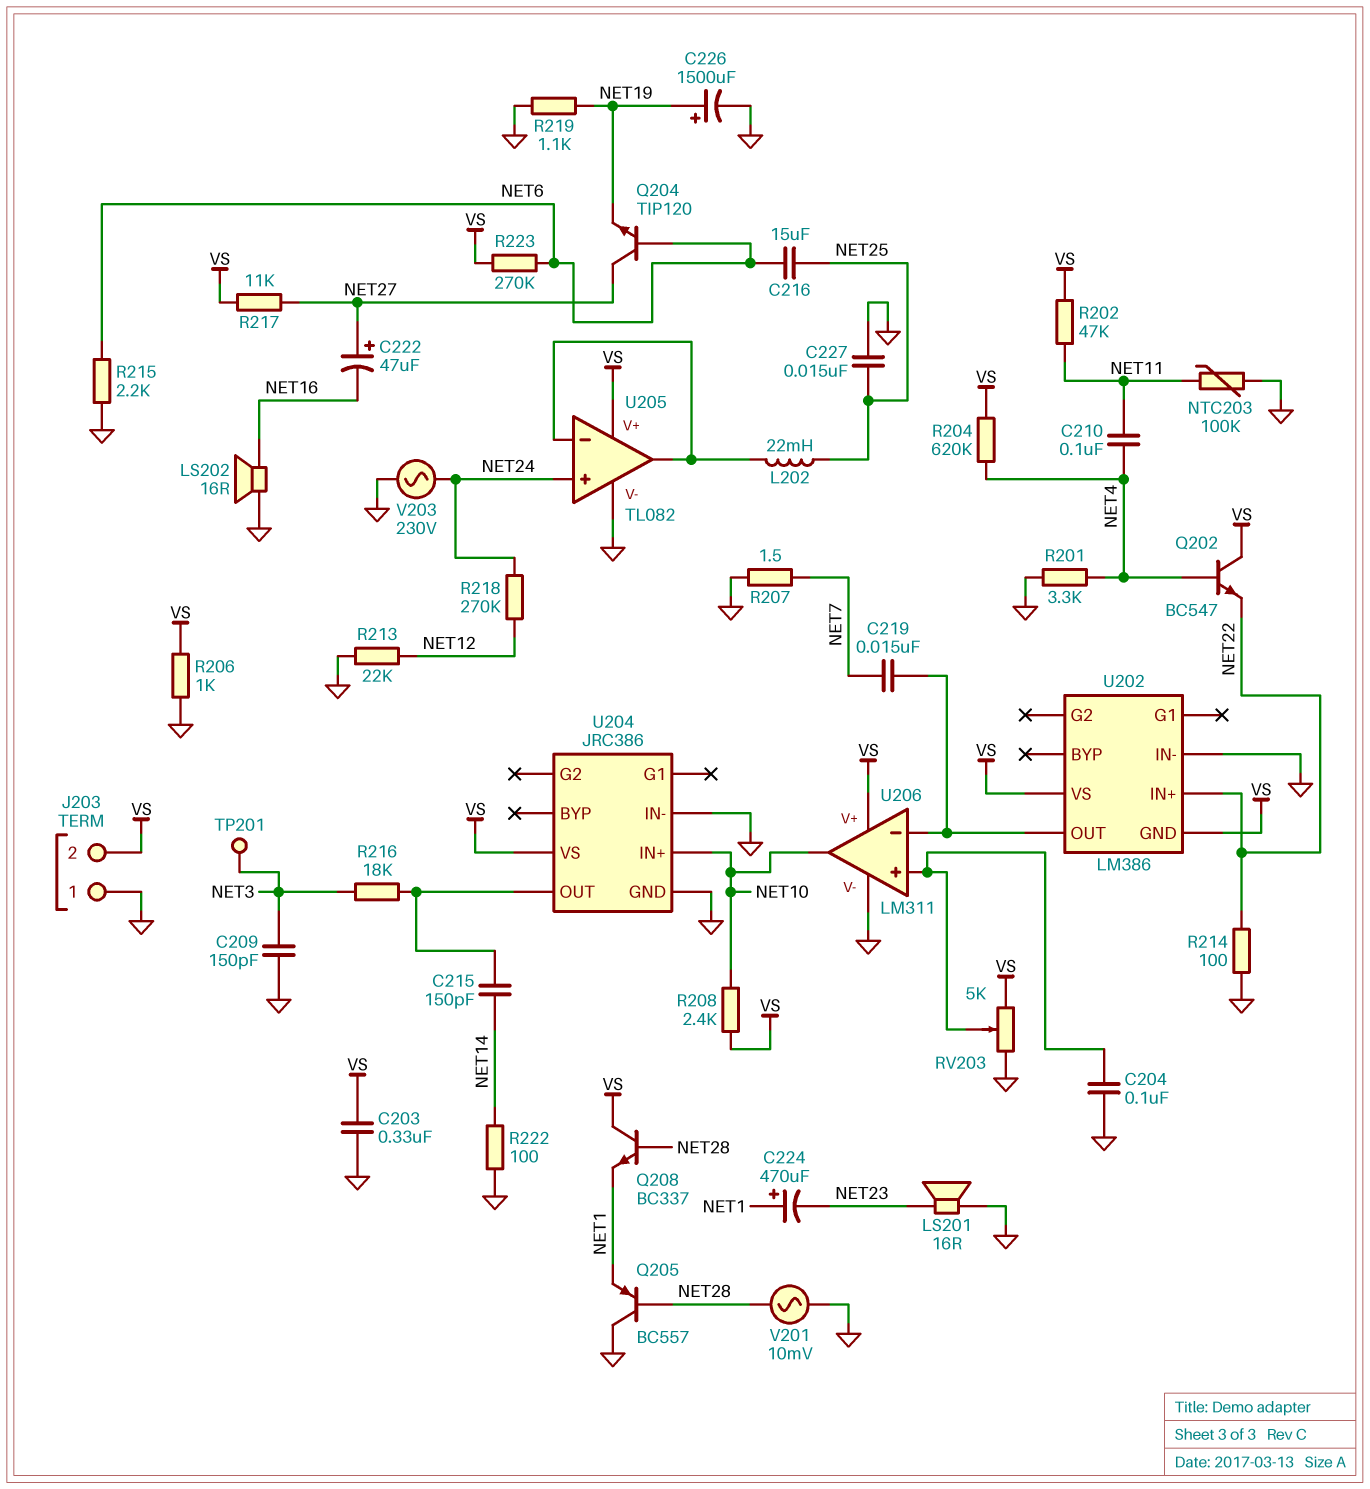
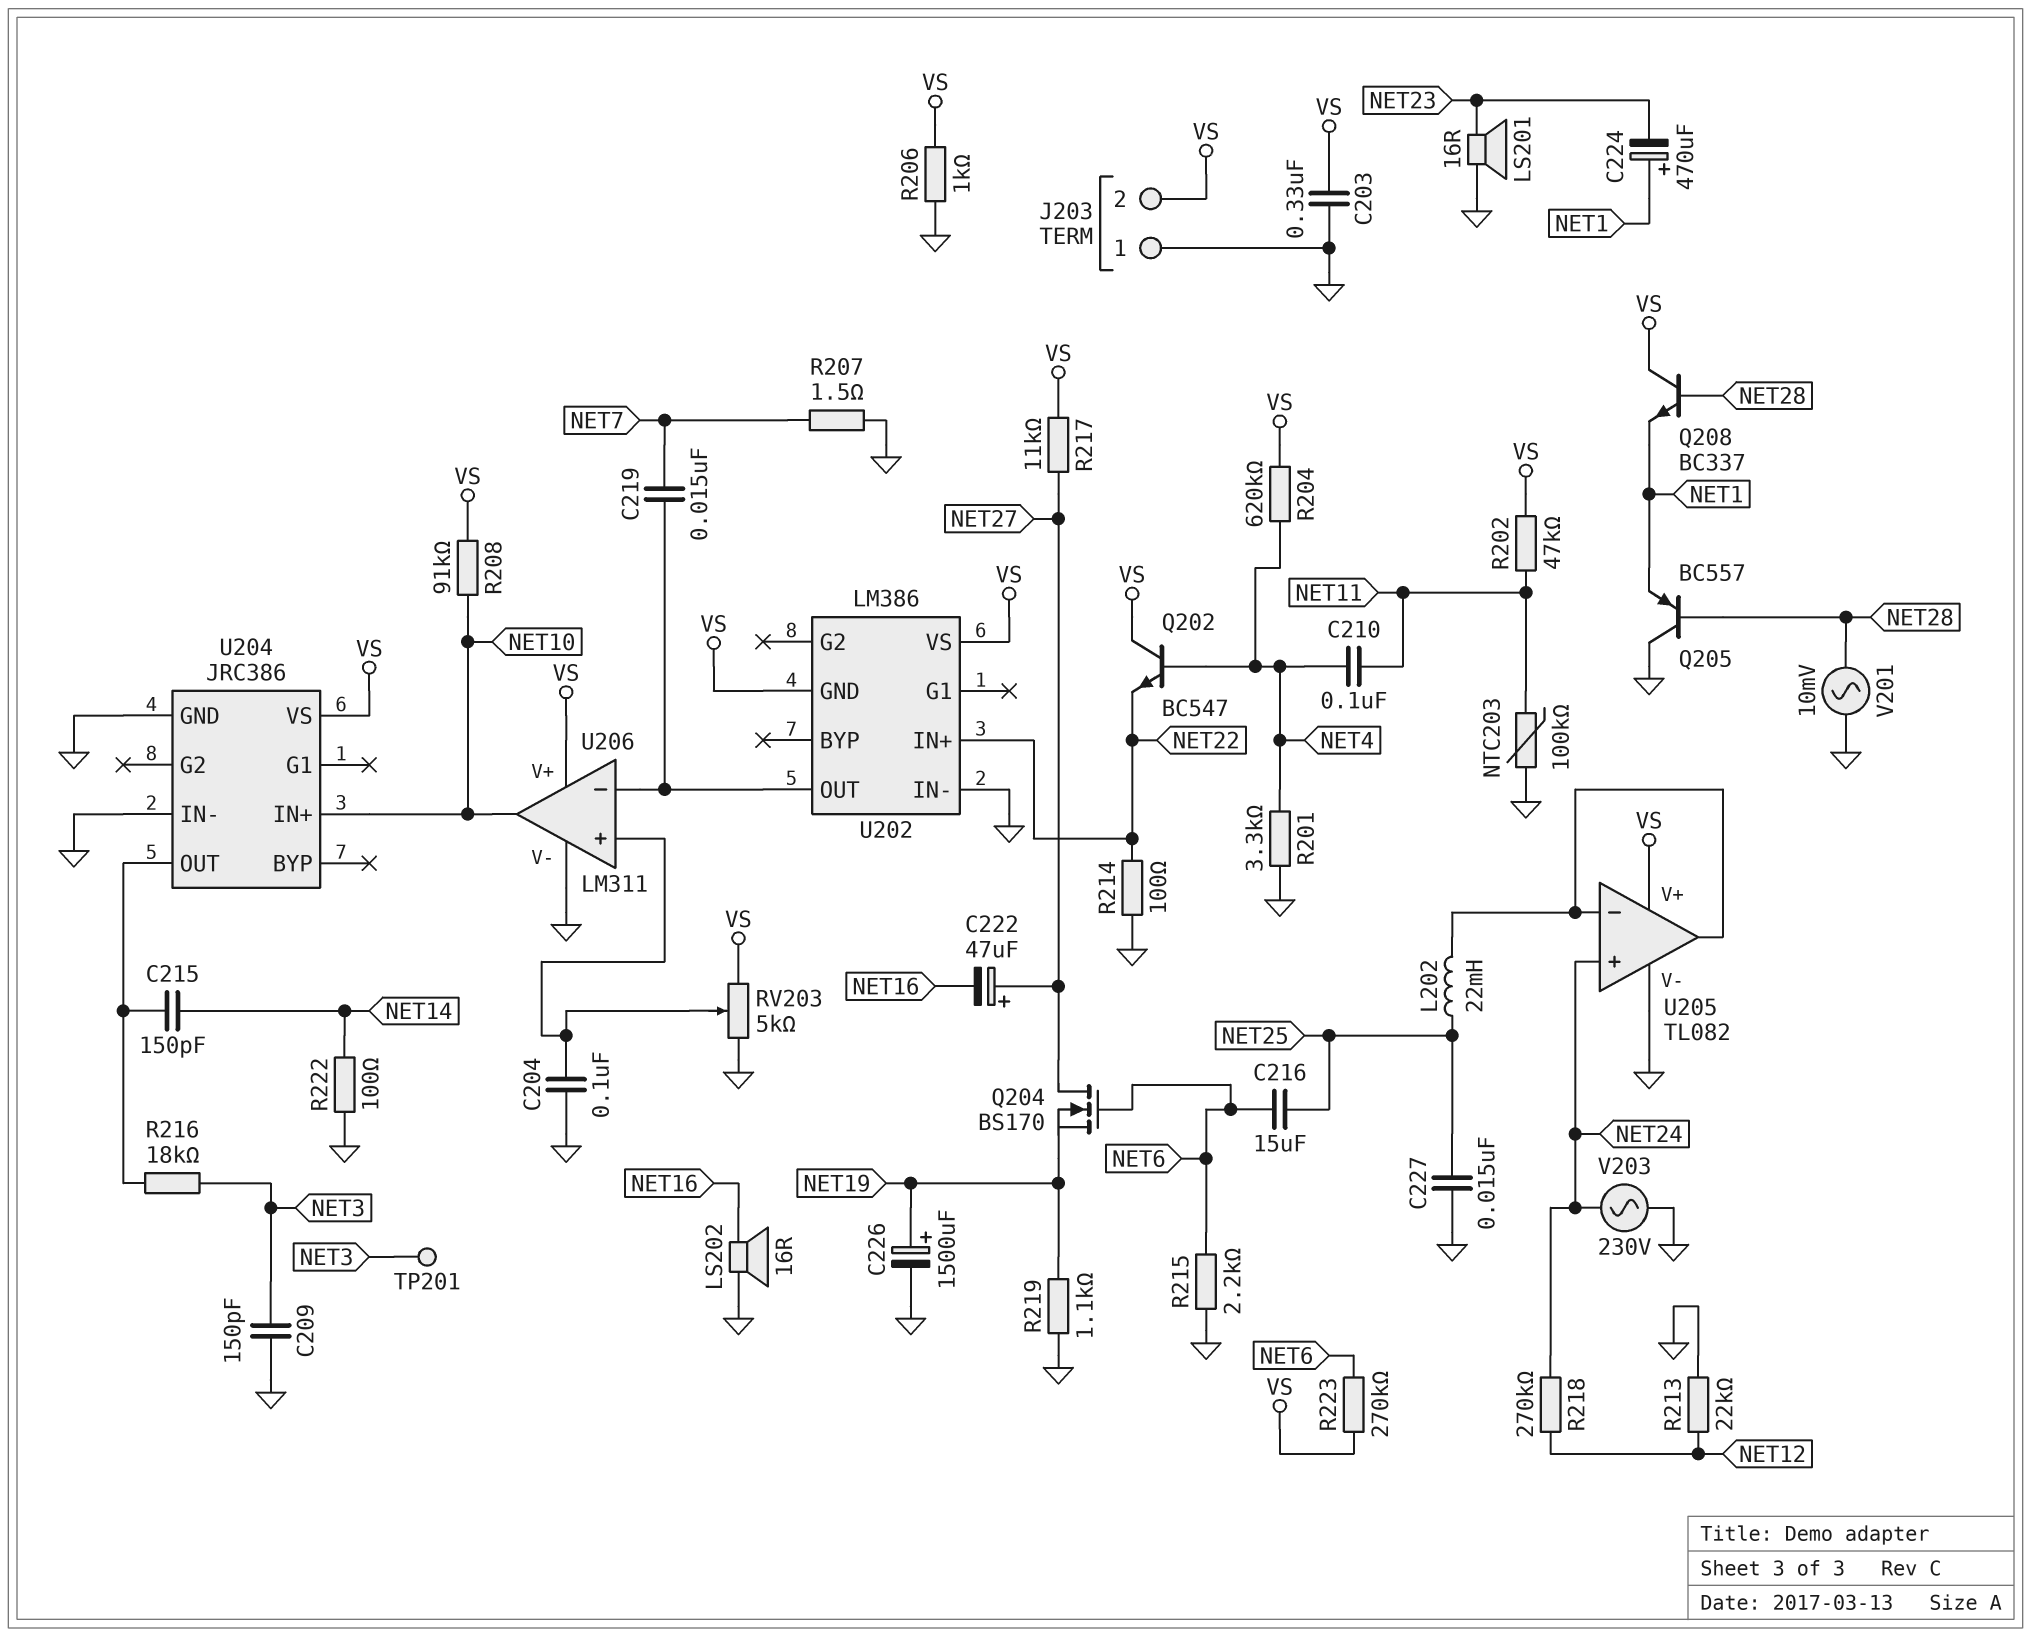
Q204: NPN TIP120 (B NET6, C NET27, E NET19) -> NMOS BS170 (G NET6, D NET27, S NET19)
R208: 2.4k (NET10, VS) -> 91k (NET10, VS)

